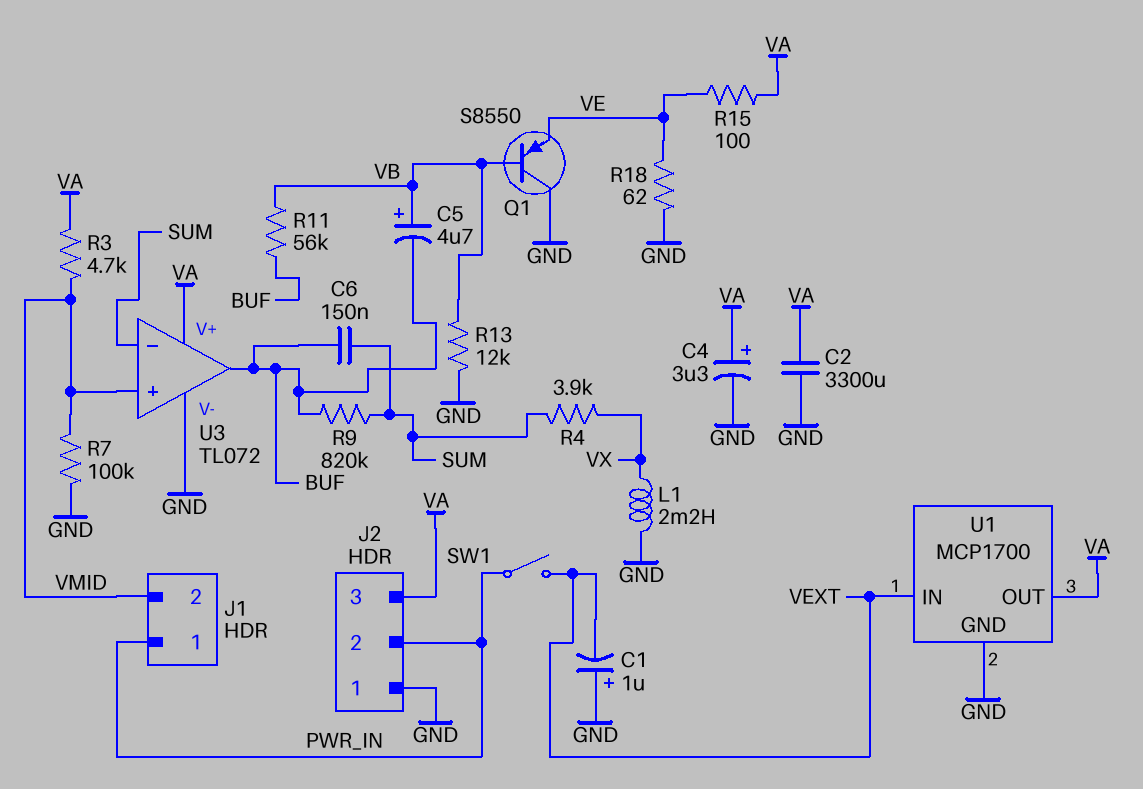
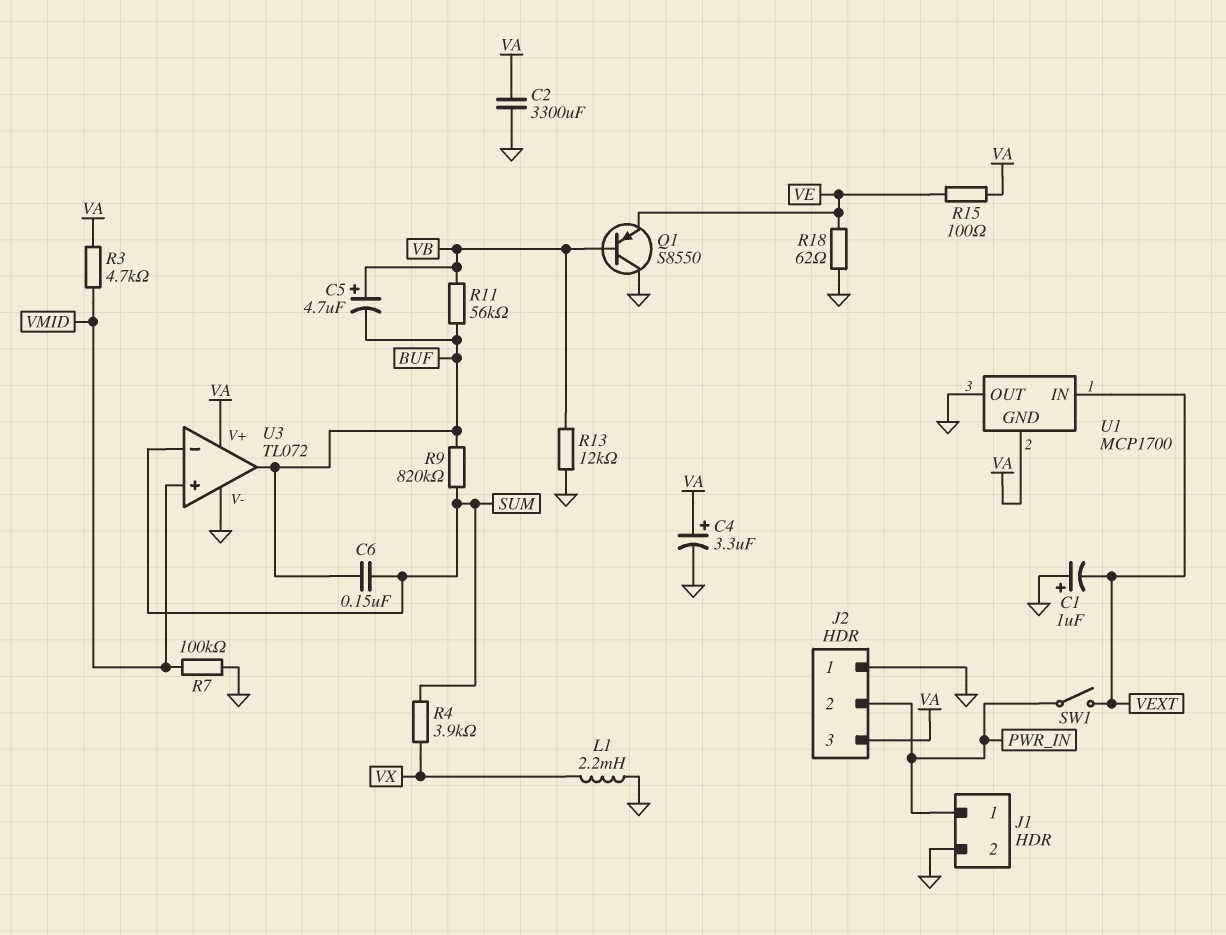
J1 pin 2: VMID -> GND
U1 pin GND: GND -> VA
U1 pin OUT: VA -> GND

